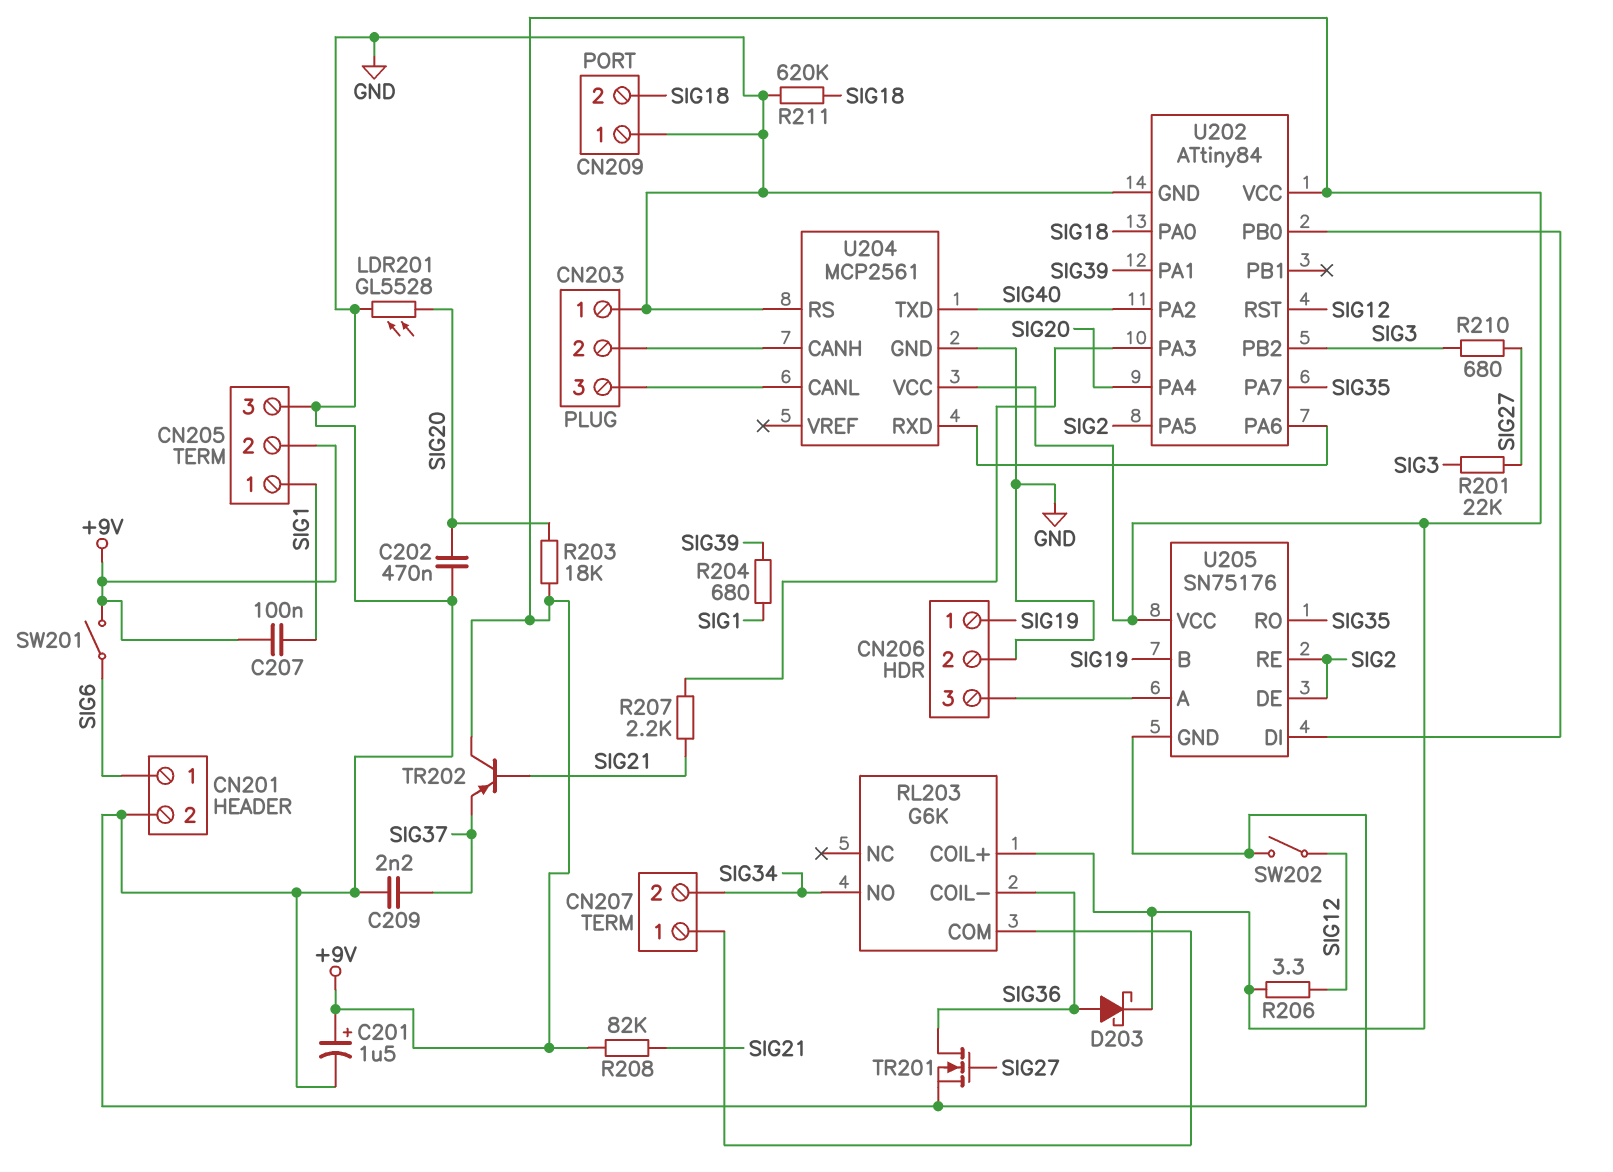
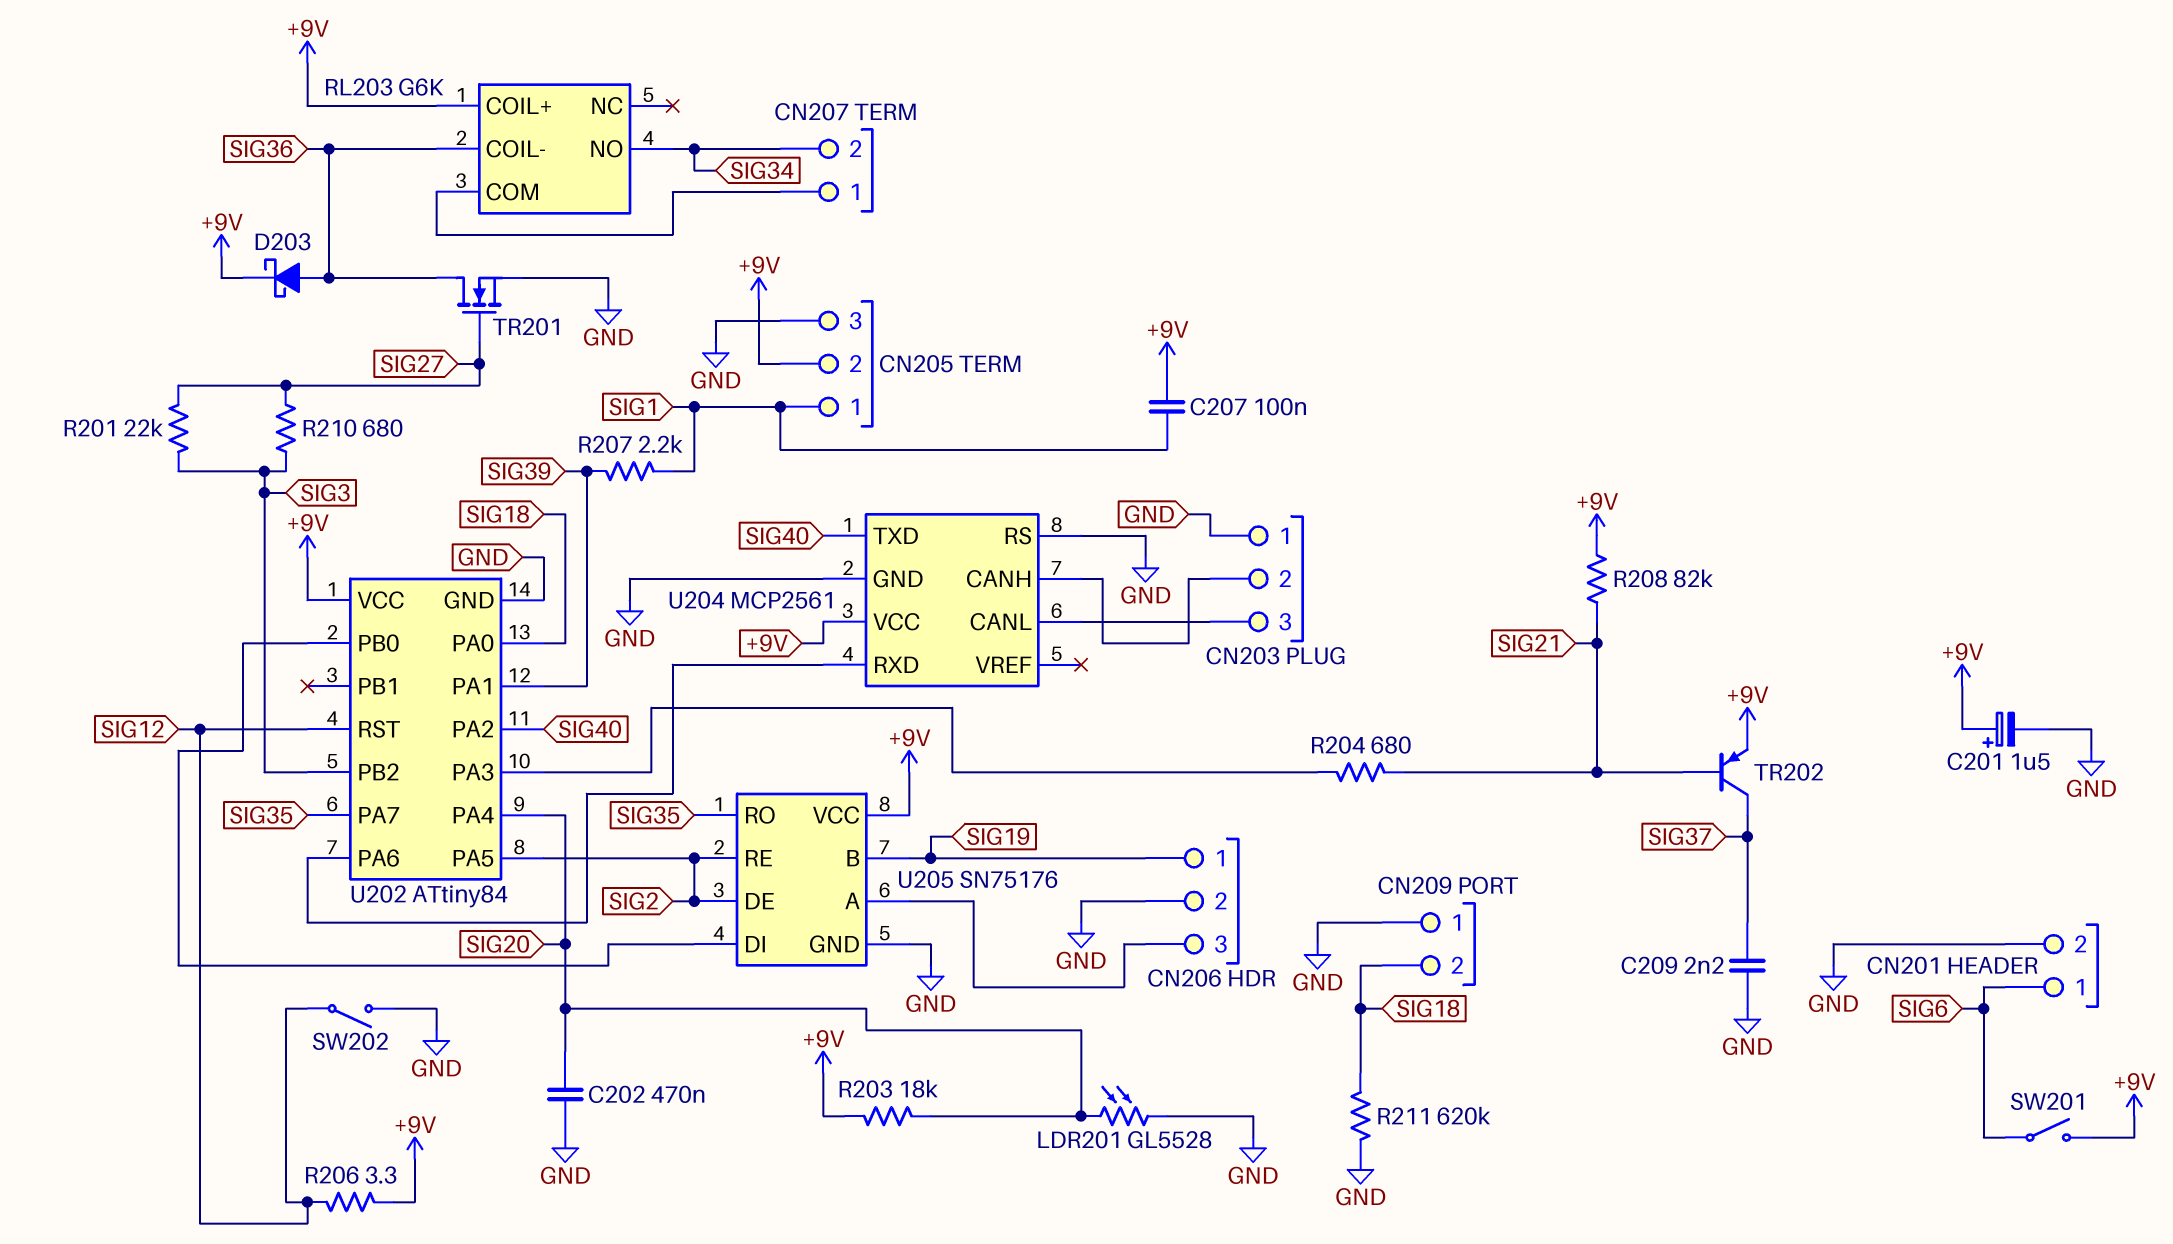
R204: 680 (SIG1, SIG39) -> 680 (SIG21, U202/PA3)
R207: 2.2k (SIG21, U202/PA3) -> 2.2k (SIG1, SIG39)
TR202: PNP (B SIG21, C +9V, E SIG37) -> PNP (B SIG21, C SIG37, E +9V)

